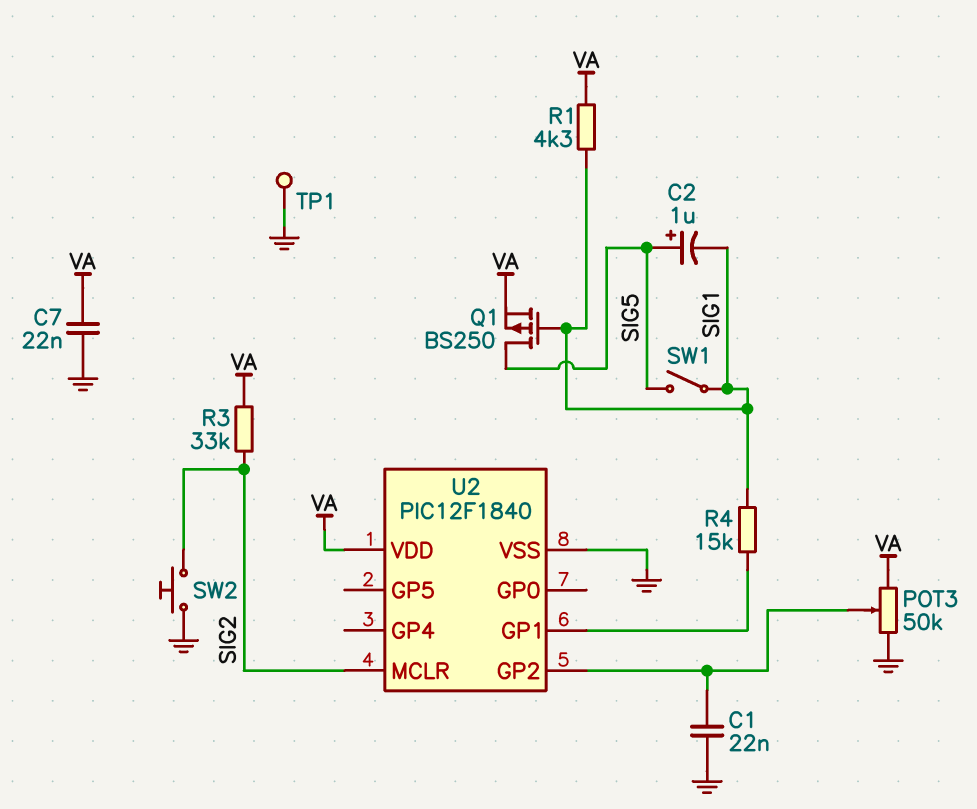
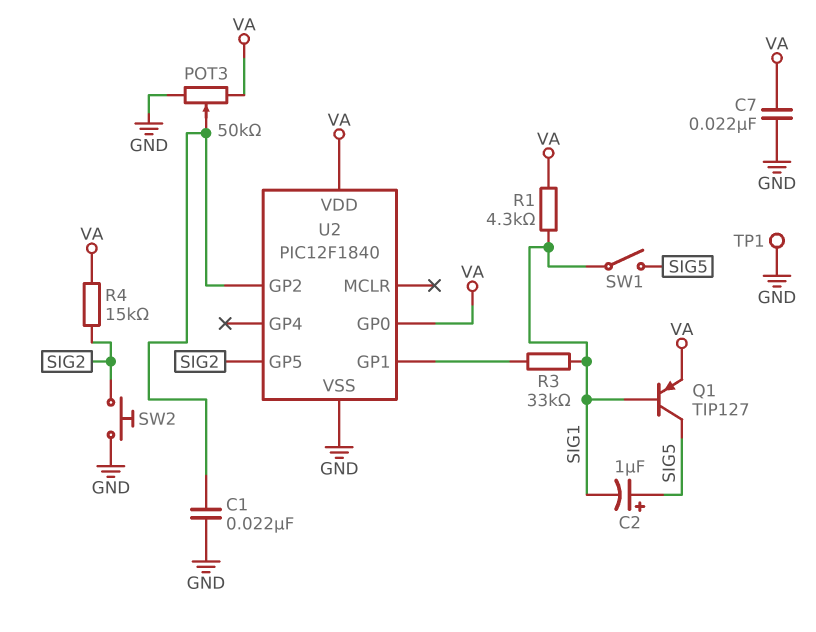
Q1: PMOS BS250 (G SIG1, D SIG5, S VA) -> PNP TIP127 (B SIG1, C SIG5, E VA)
R3: 33k (SIG2, VA) -> 33k (SIG1, U2/GP1)
R4: 15k (SIG1, U2/GP1) -> 15k (SIG2, VA)
U2 pin GP0: none -> VA
U2 pin GP5: none -> SIG2
U2 pin MCLR: SIG2 -> none

